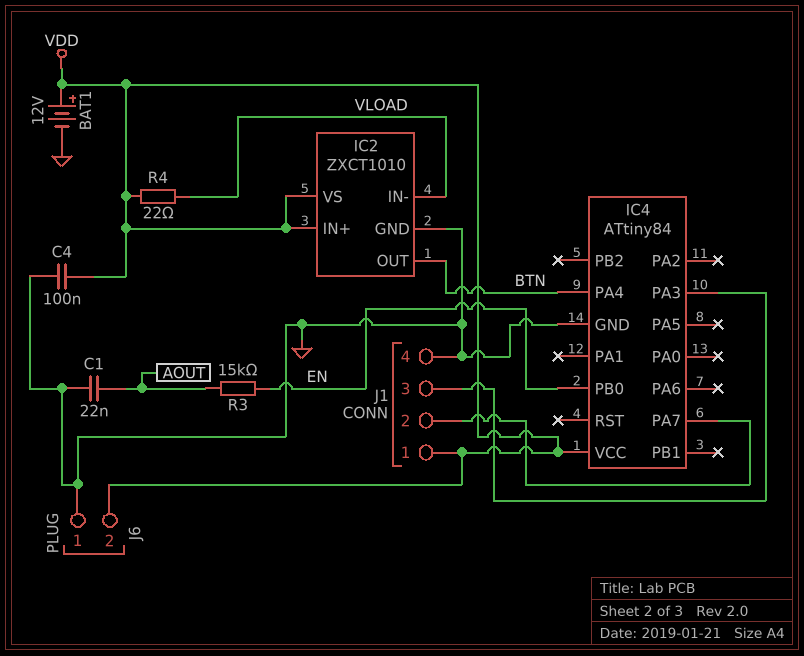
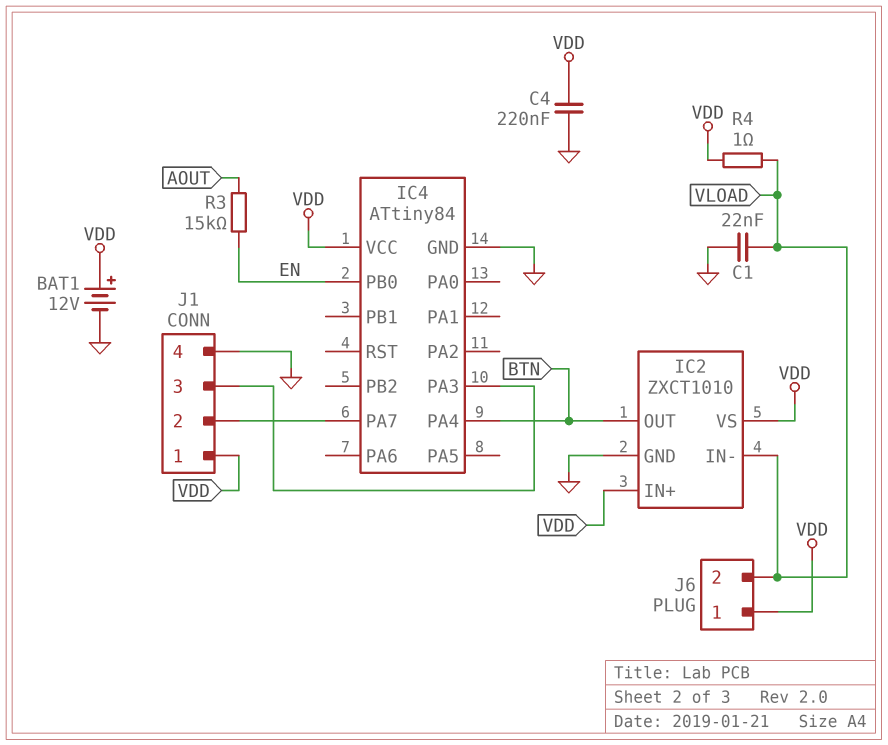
C1: 22nF (AOUT, GND) -> 22nF (GND, VLOAD)
C4: 100nF (GND, VDD) -> 220nF (GND, VDD)
J6 pin 1: GND -> VDD
J6 pin 2: VDD -> VLOAD
R4: 22 (VDD, VLOAD) -> 1 (VDD, VLOAD)

